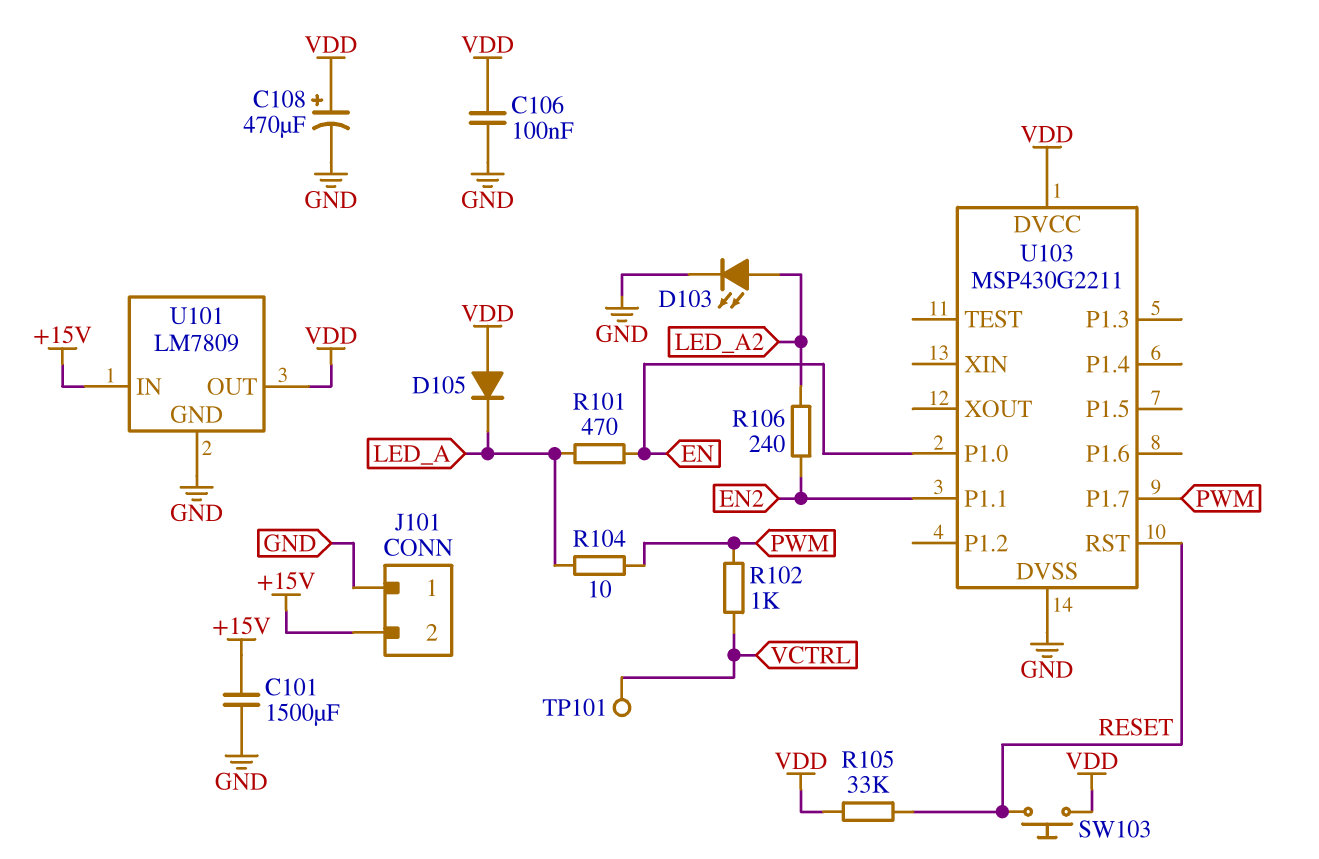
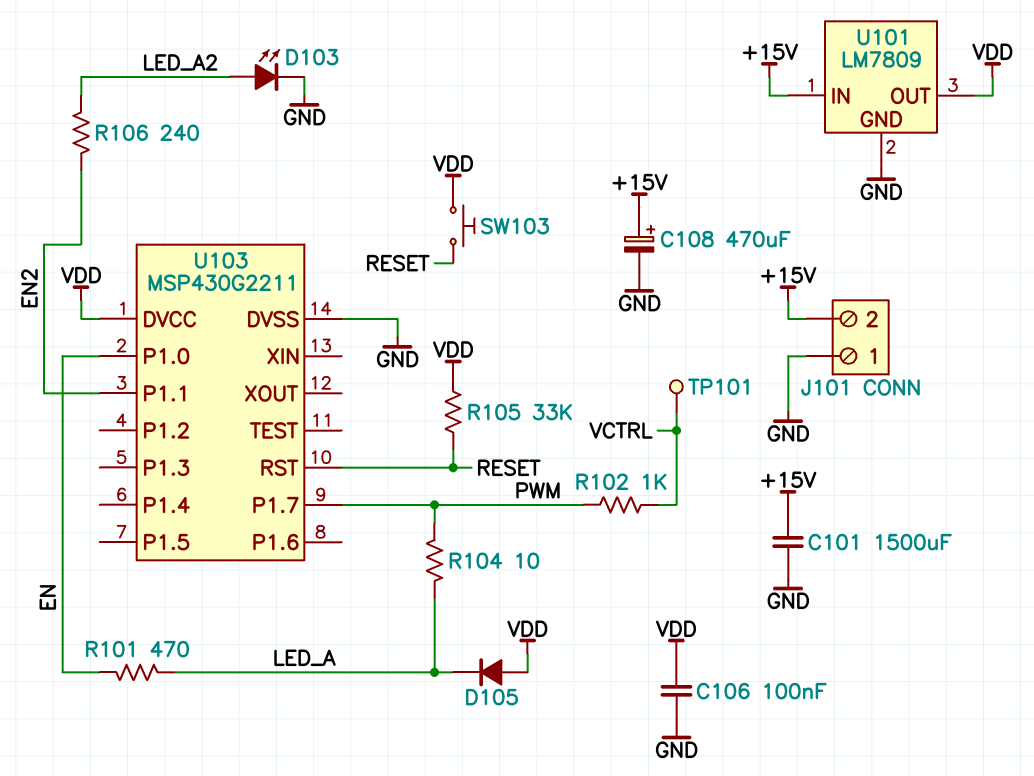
C108: 470uF (plus VDD, minus GND) -> 470uF (plus +15V, minus GND)

